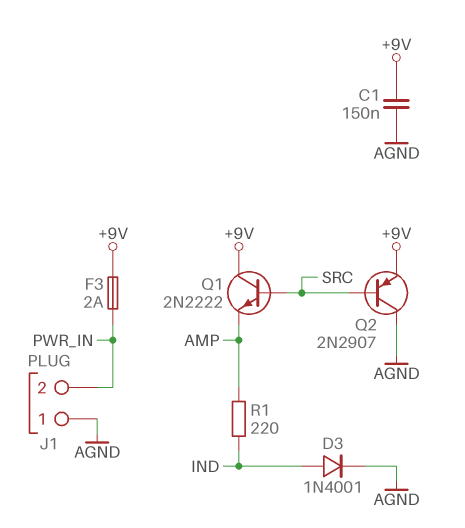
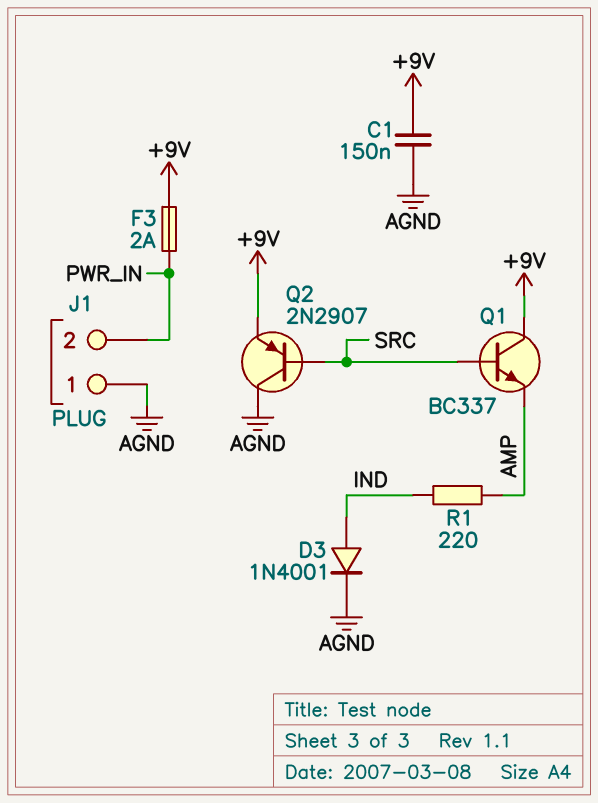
Q1: NPN 2N2222 (B SRC, C +9V, E AMP) -> NPN BC337 (B SRC, C +9V, E AMP)

